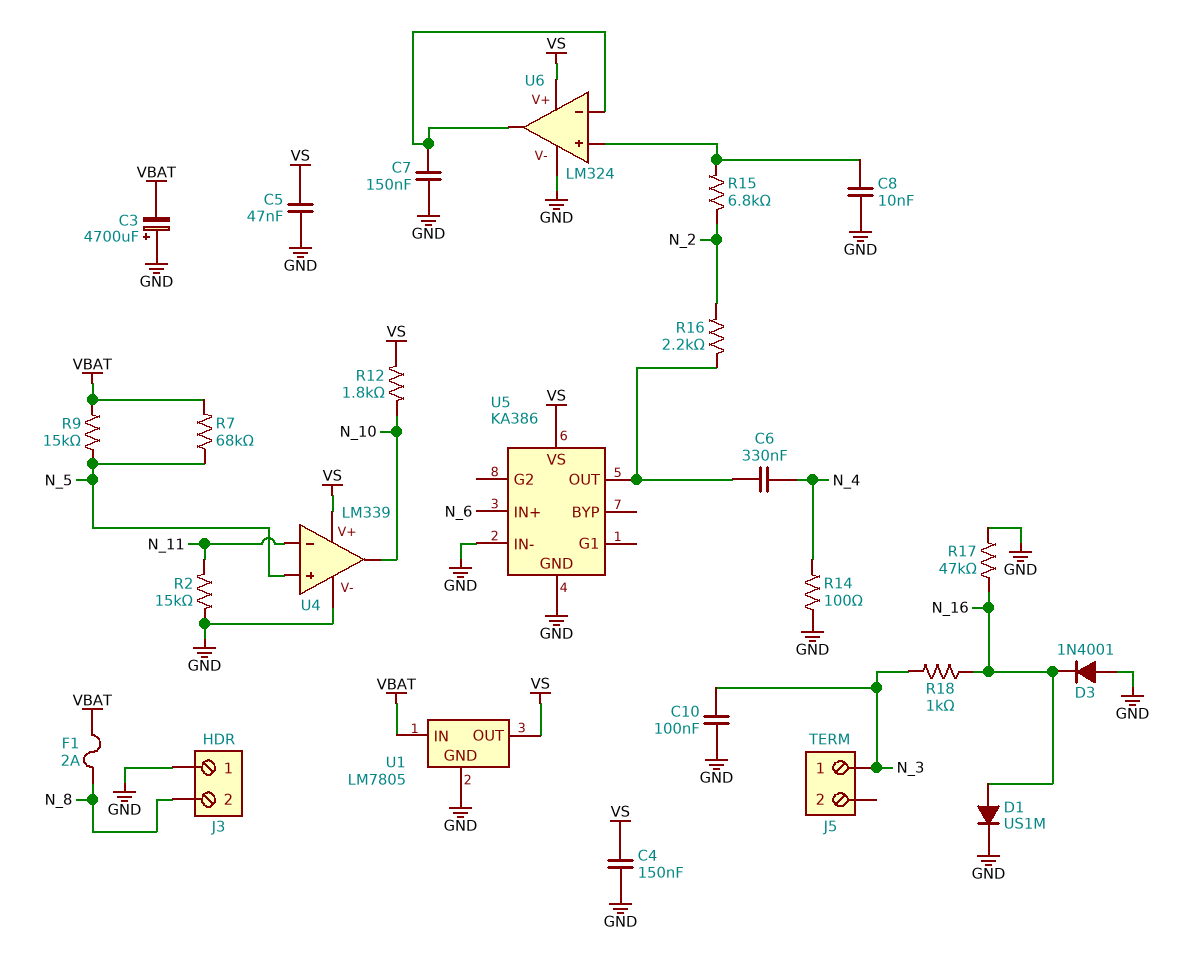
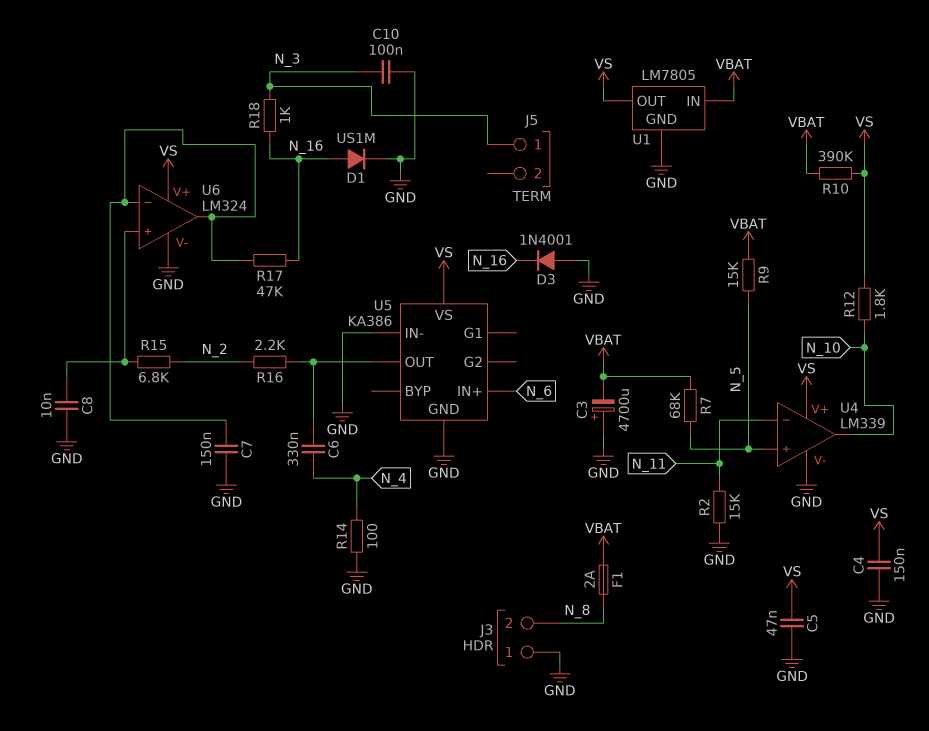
R10: none -> 390k (VBAT, VS)
R17: 47k (GND, N_16) -> 47k (N_16, U6/in-)

